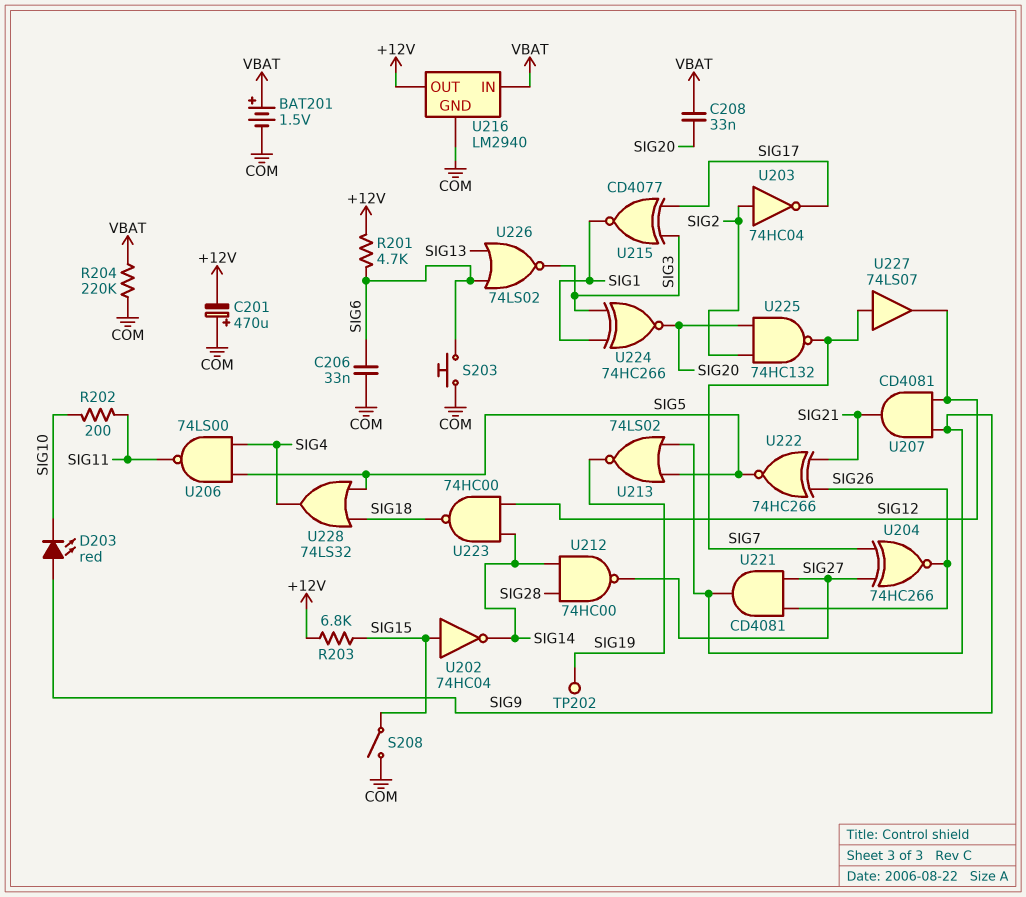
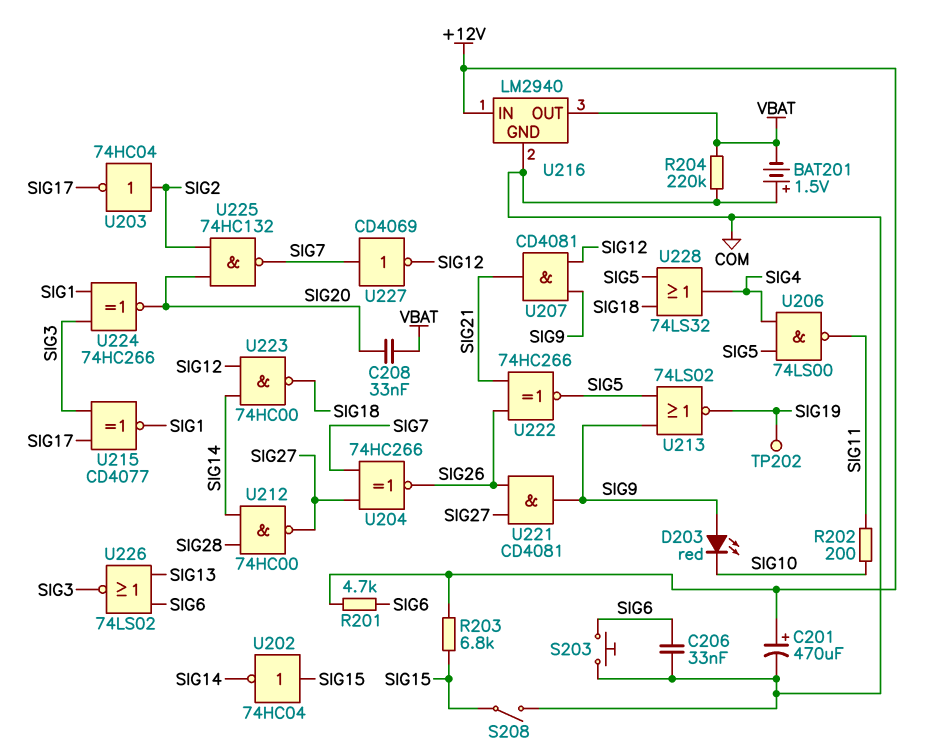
BAT201: 1.5V (plus VBAT, minus COM) -> 1.5V (plus COM, minus VBAT)
C201: 470uF (plus COM, minus +12V) -> 470uF (plus +12V, minus COM)
U216 pin IN: VBAT -> +12V
U216 pin OUT: +12V -> VBAT
U227: buffer 74LS07 (in SIG7, out SIG12) -> NOT CD4069 (in SIG7, out SIG12)

